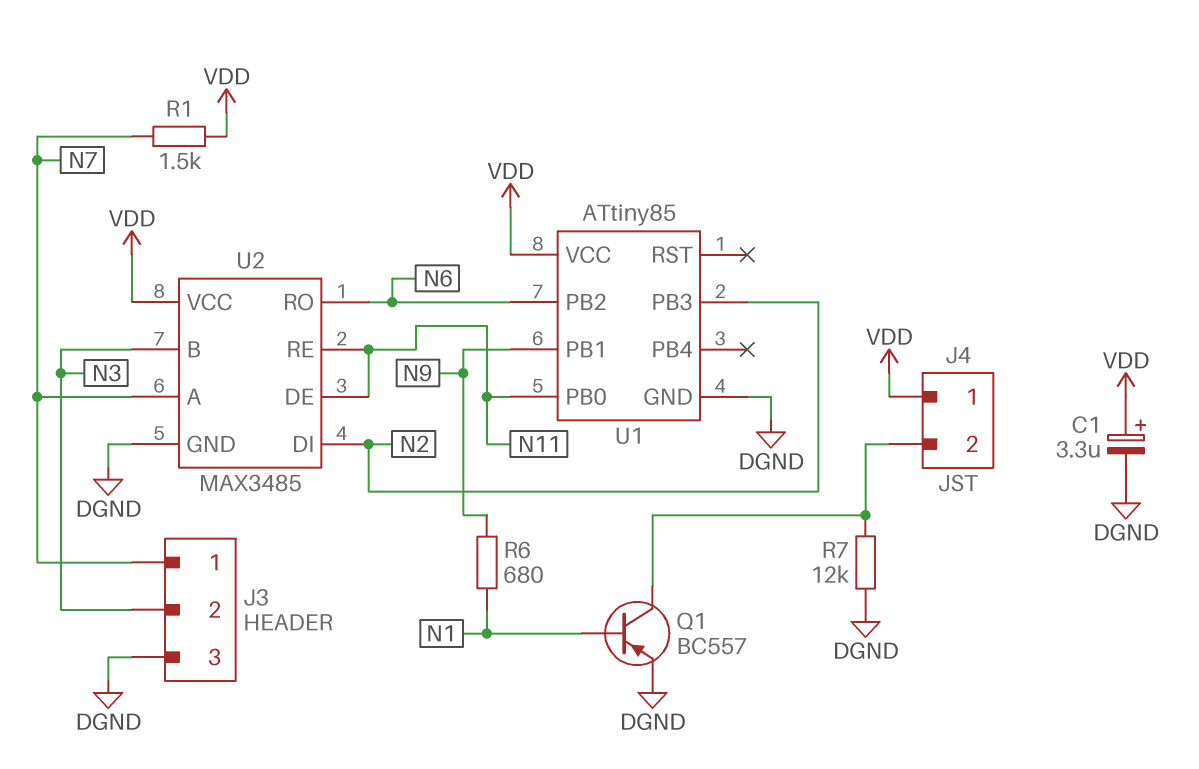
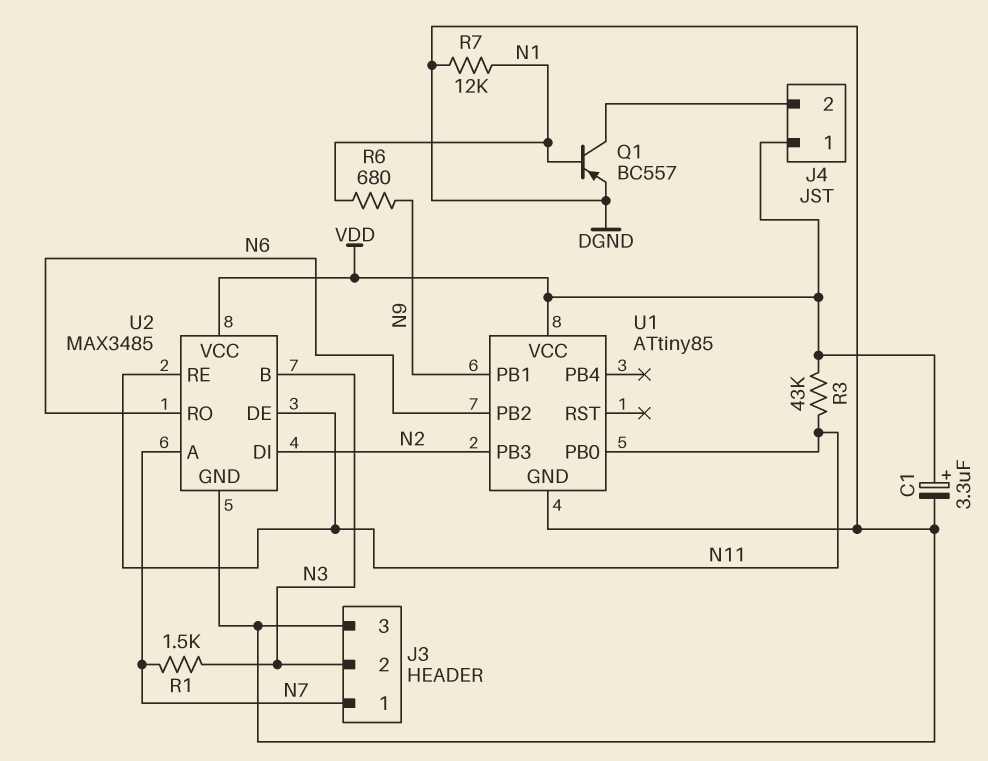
R1: 1.5k (N7, VDD) -> 1.5k (N3, N7)
R3: none -> 43k (N11, VDD)
R7: 12k (DGND, J4/2) -> 12k (DGND, N1)

